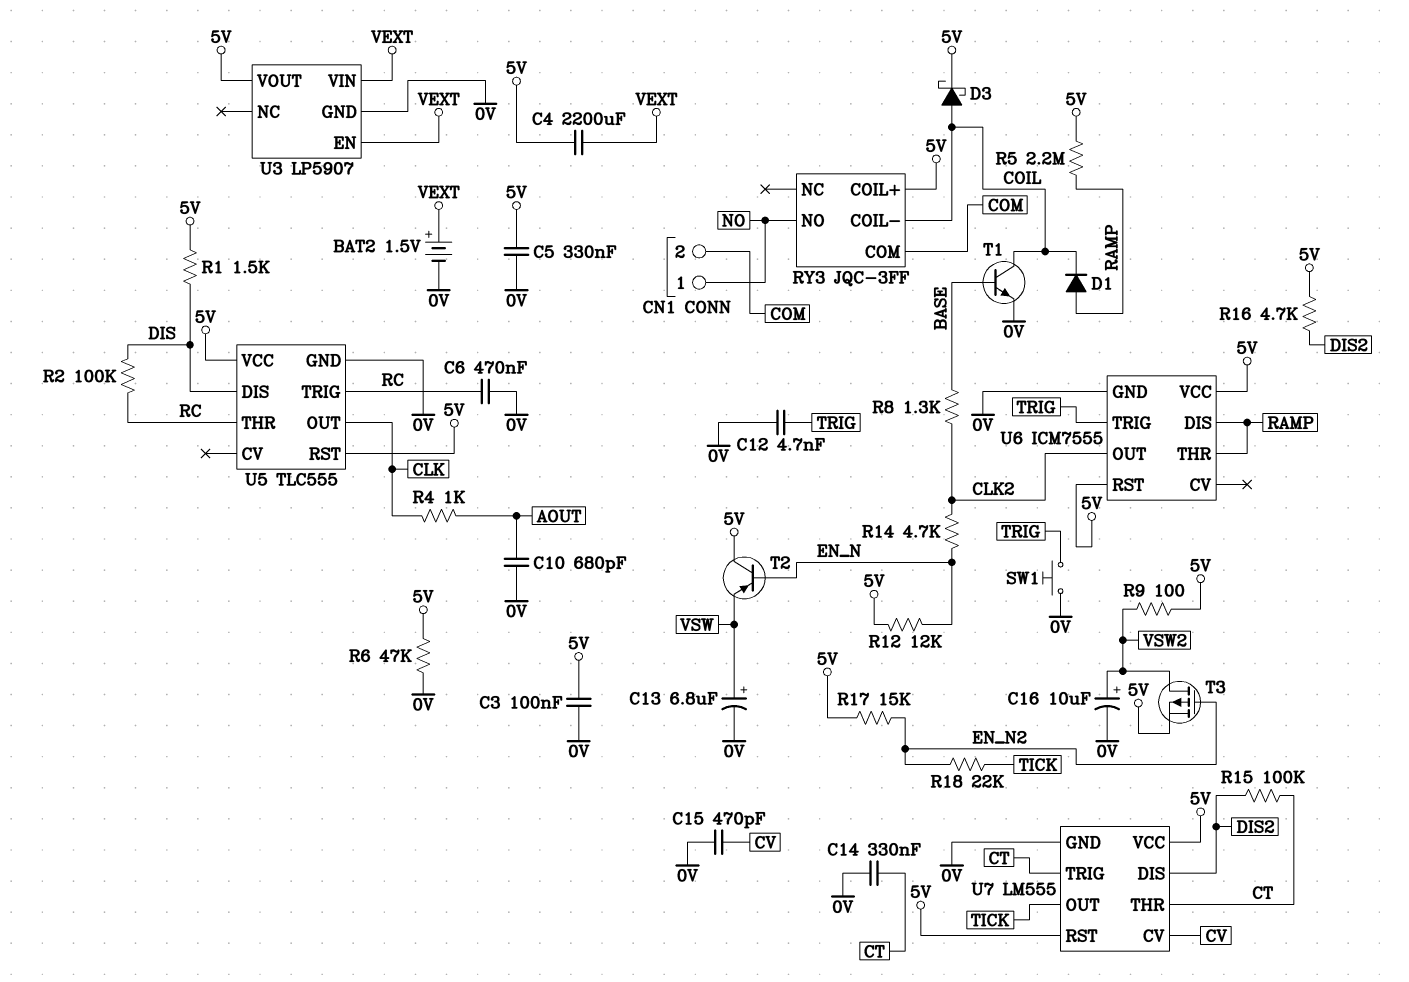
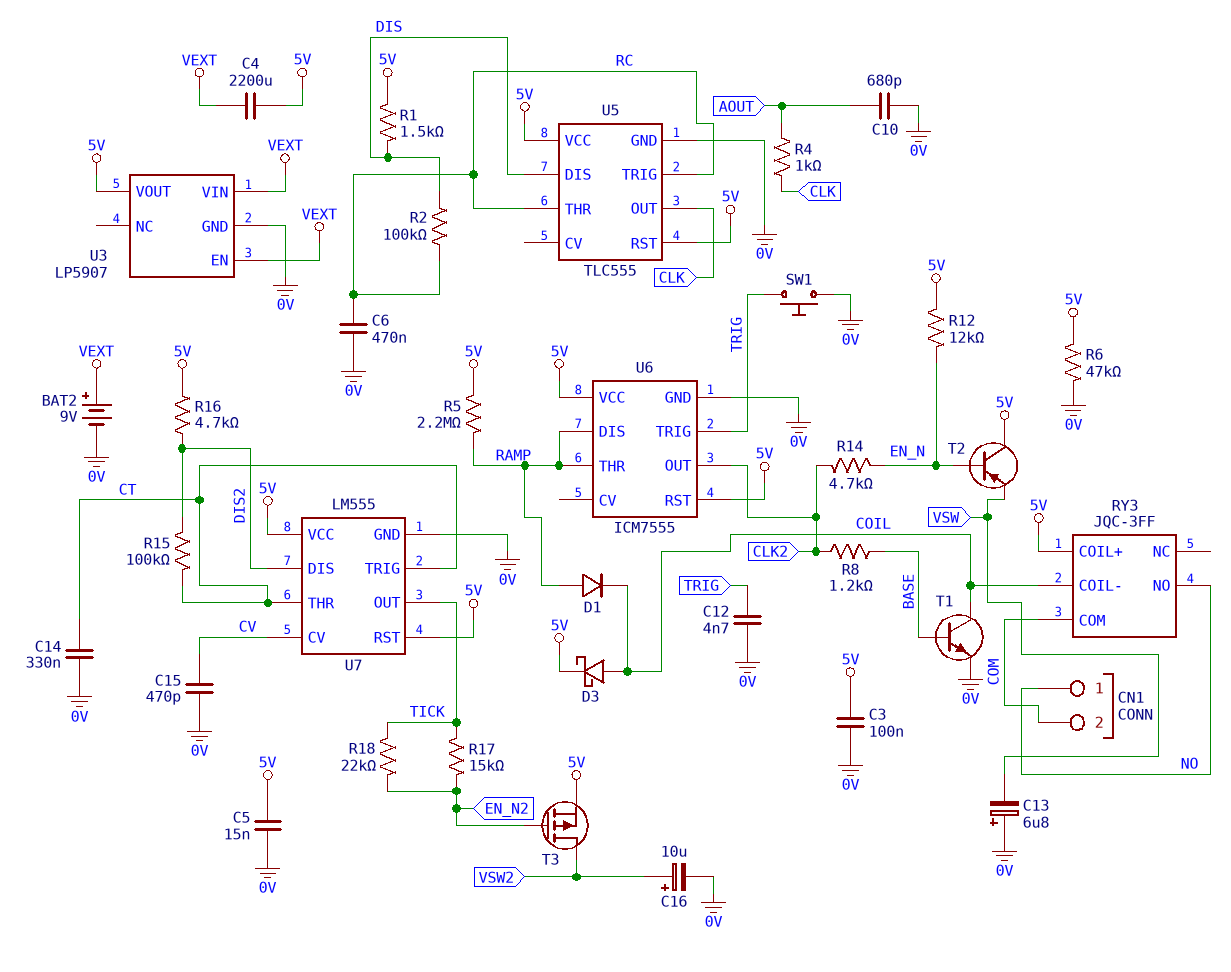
BAT2: 1.5V (plus VEXT, minus 0V) -> 9V (plus VEXT, minus 0V)
C5: 330nF (0V, 5V) -> 15nF (0V, 5V)
C13: 6.8uF (plus VSW, minus 0V) -> 6.8uF (plus 0V, minus VSW)
R8: 1.3k (BASE, CLK2) -> 1.2k (BASE, CLK2)
R9: 100 (5V, VSW2) -> none
R17: 15k (5V, EN_N2) -> 15k (EN_N2, TICK)

